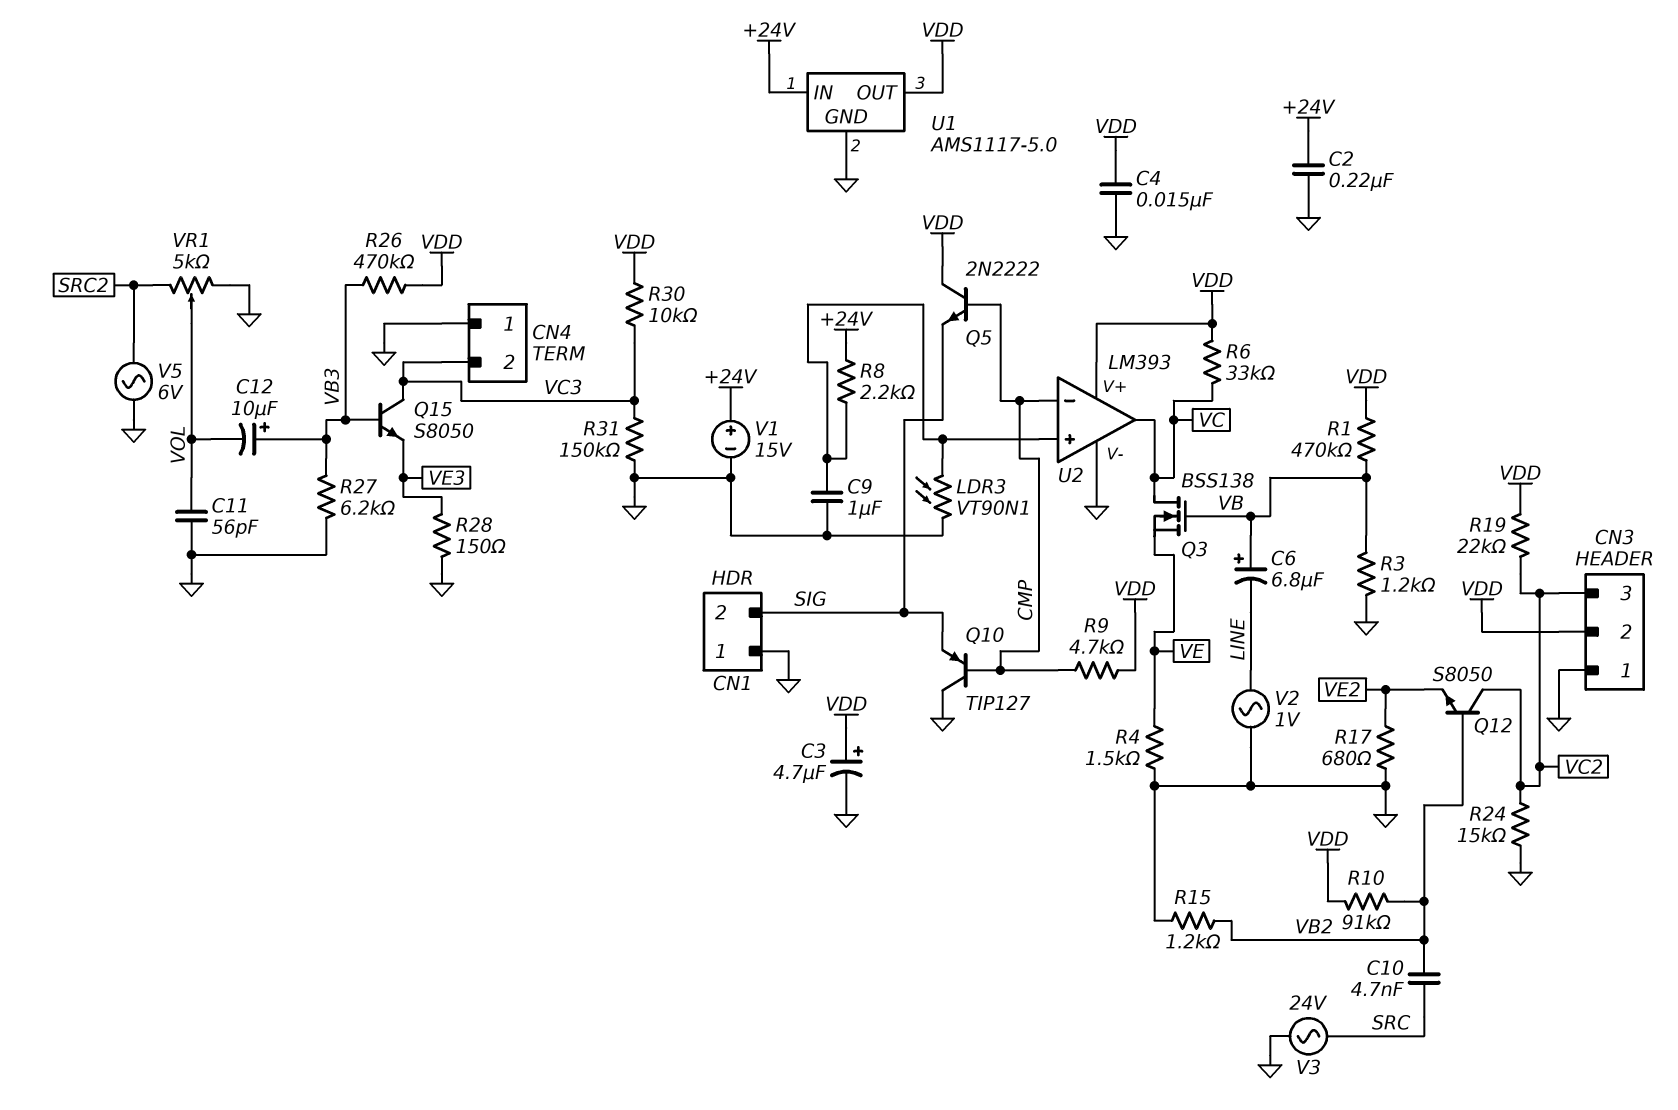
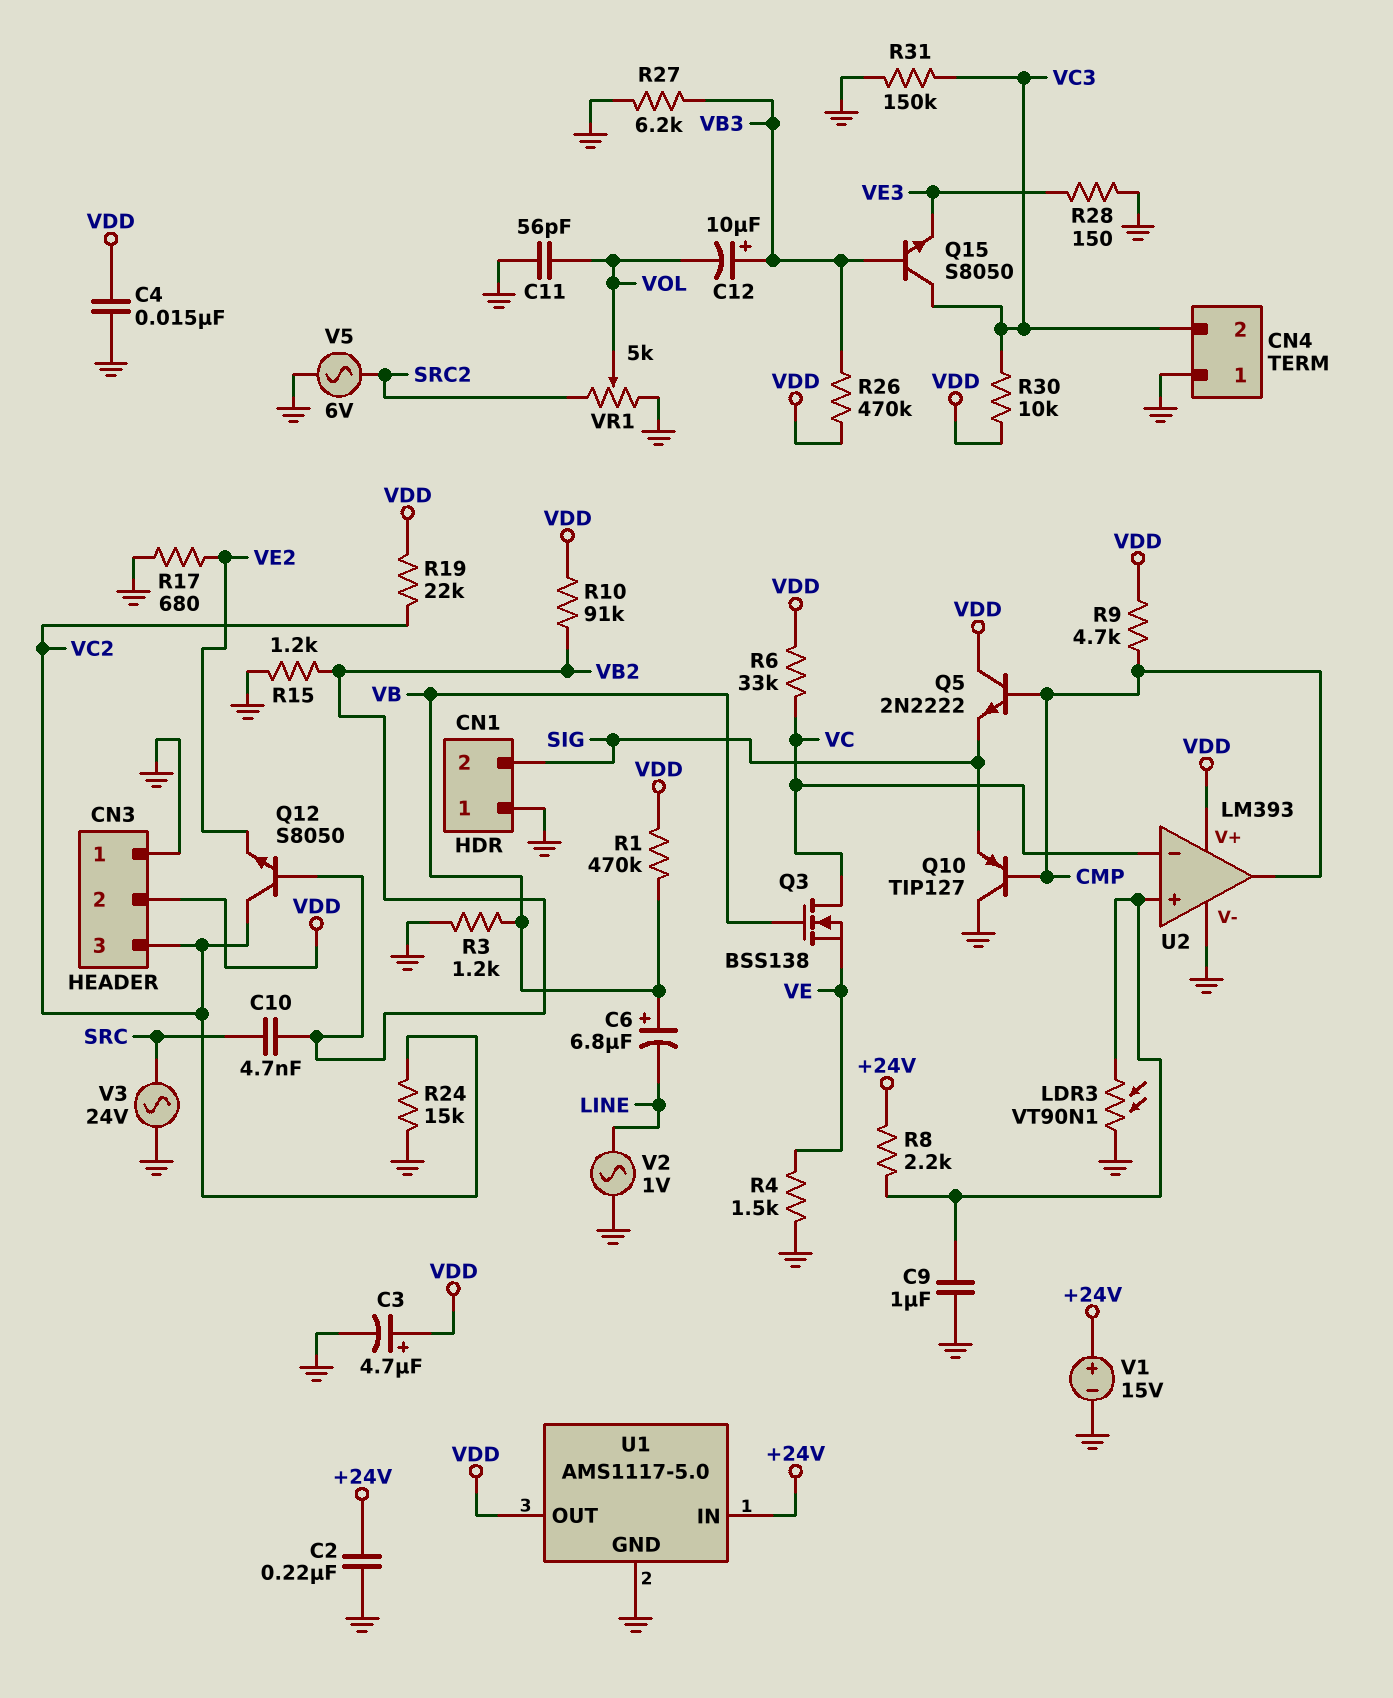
U2 pin in-: CMP -> VC
U2 pin out: VC -> CMP

